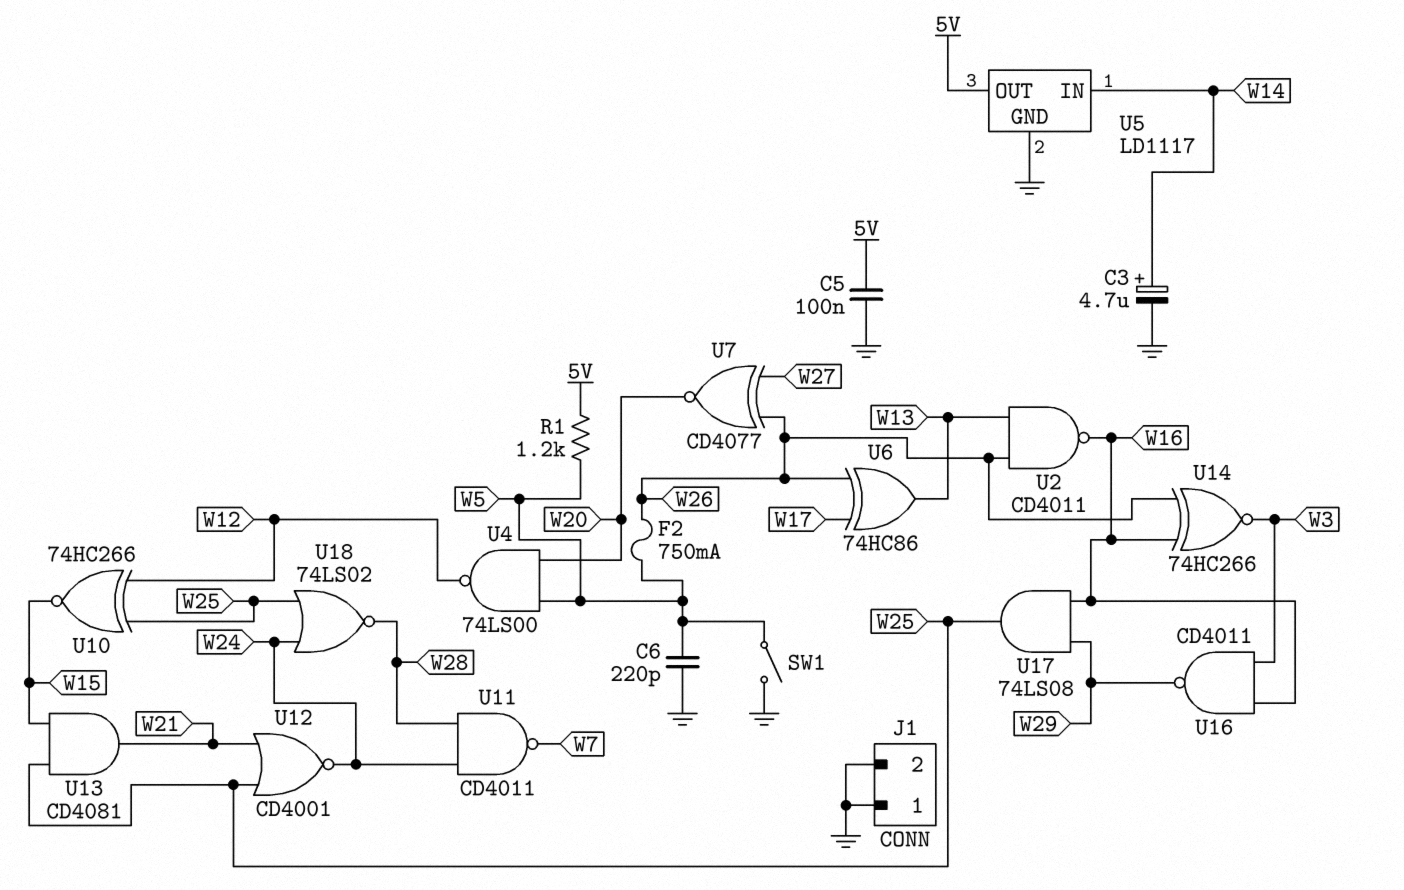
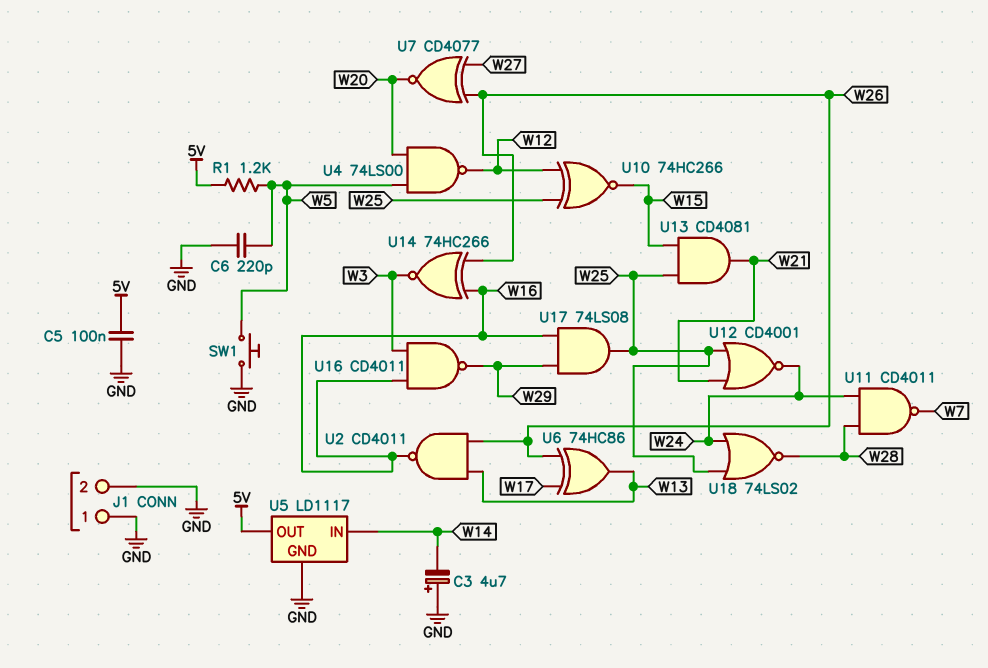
C3: 4.7uF (plus W14, minus GND) -> 4.7uF (plus GND, minus W14)
F2: 750mA (W5, W26) -> none
SW1: switch (GND, W5) -> button (GND, W5)

